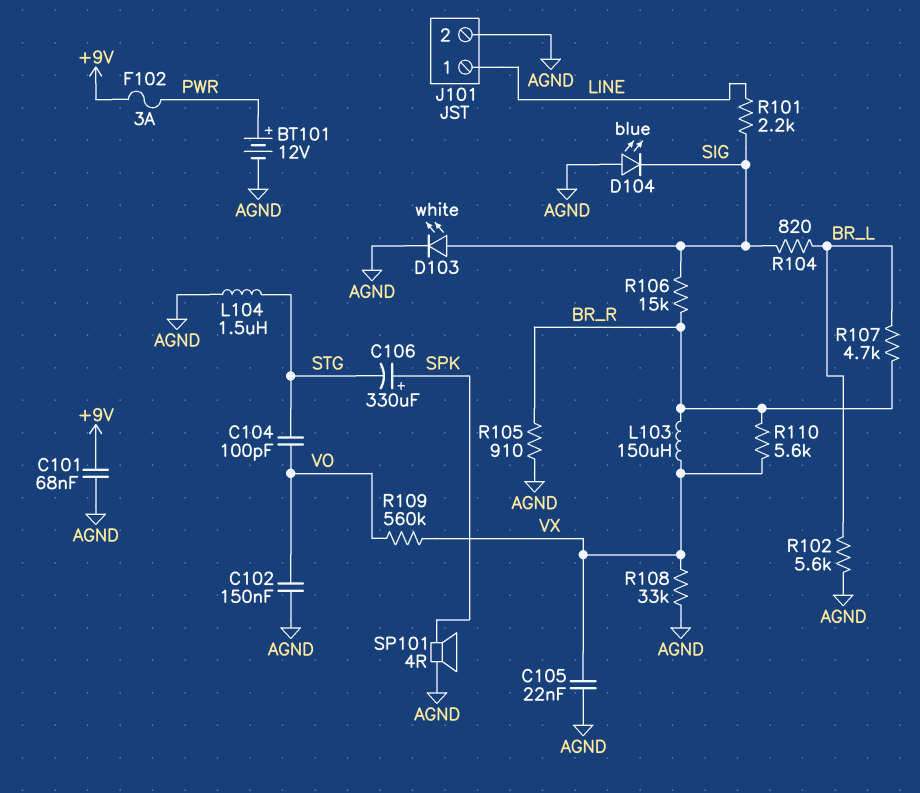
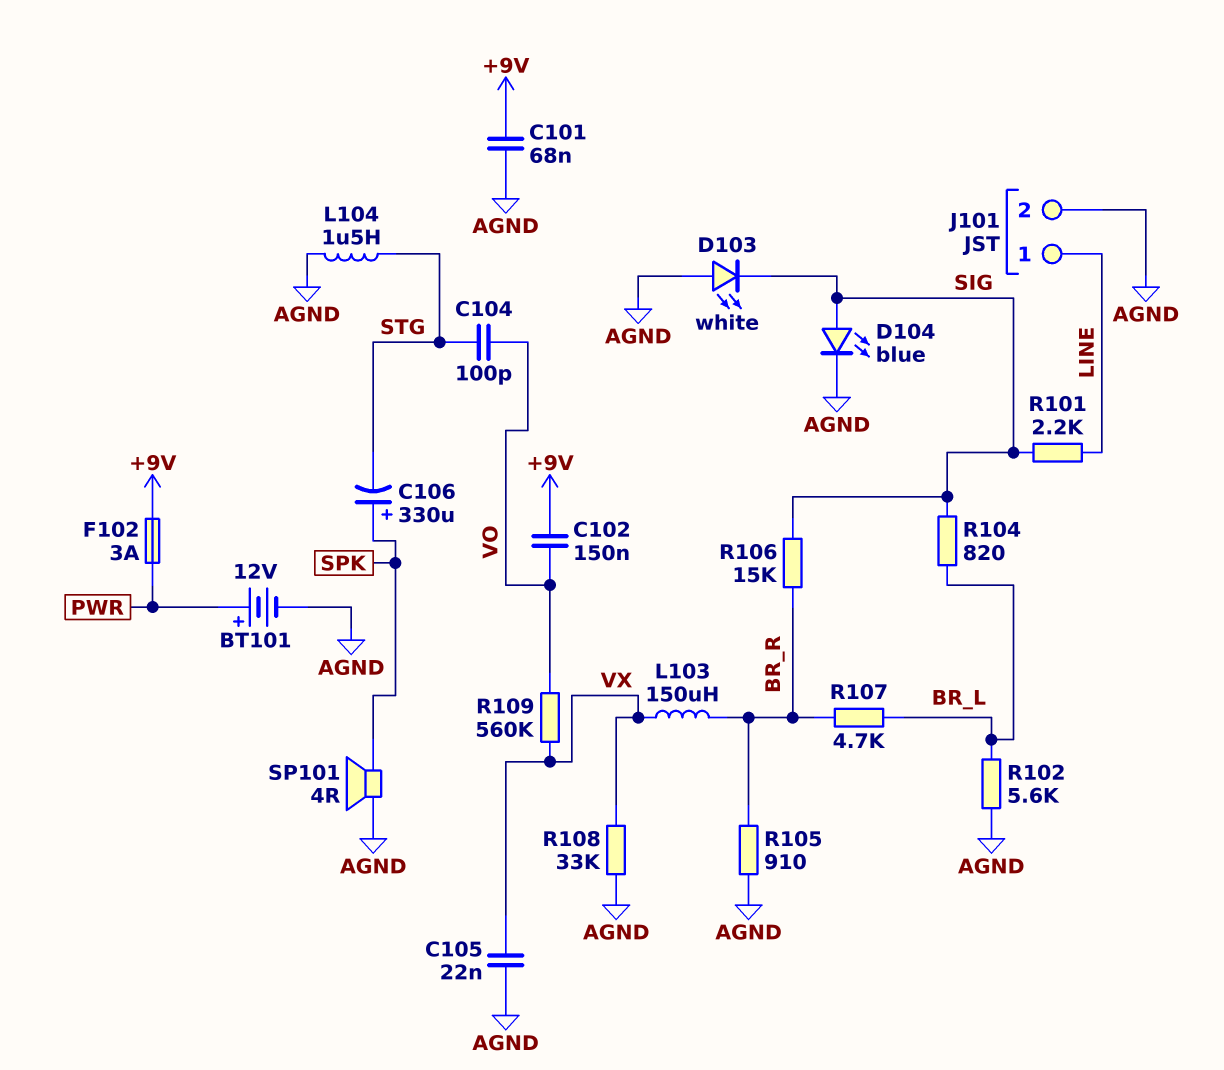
C102: 150nF (AGND, VO) -> 150nF (+9V, VO)
D103: LED white (A SIG, K AGND) -> LED white (A AGND, K SIG)
D104: LED blue (A AGND, K SIG) -> LED blue (A SIG, K AGND)
R110: 5.6k (BR_R, VX) -> none

